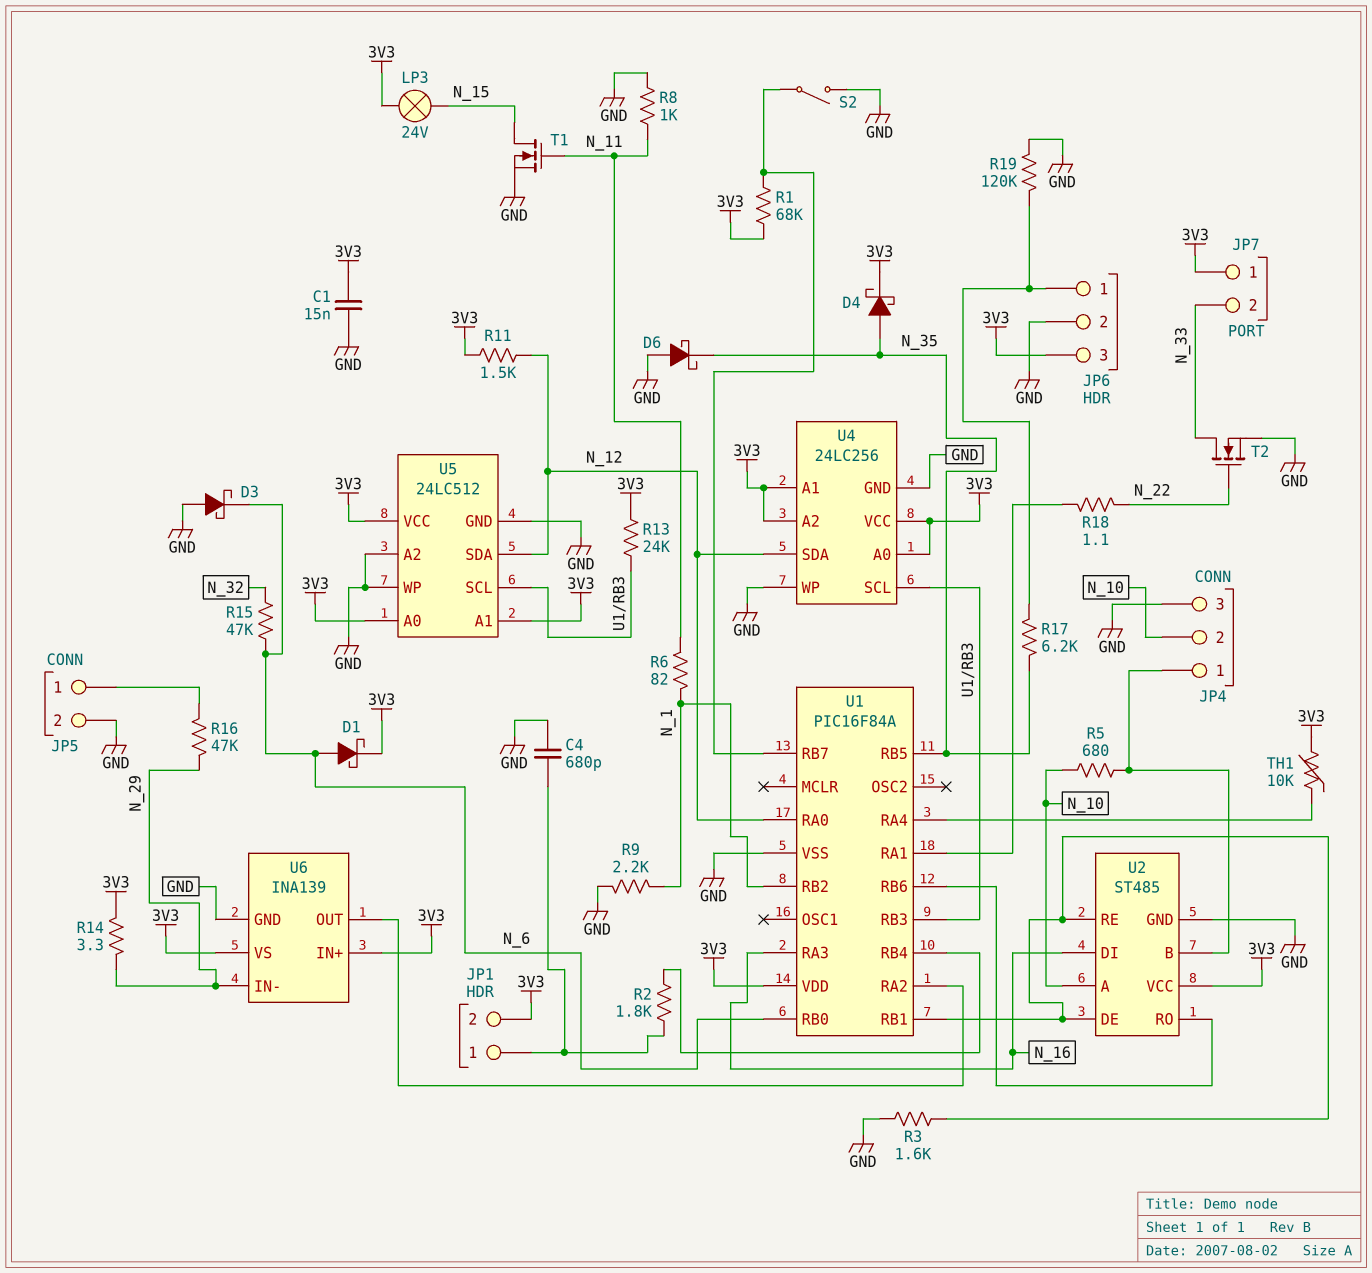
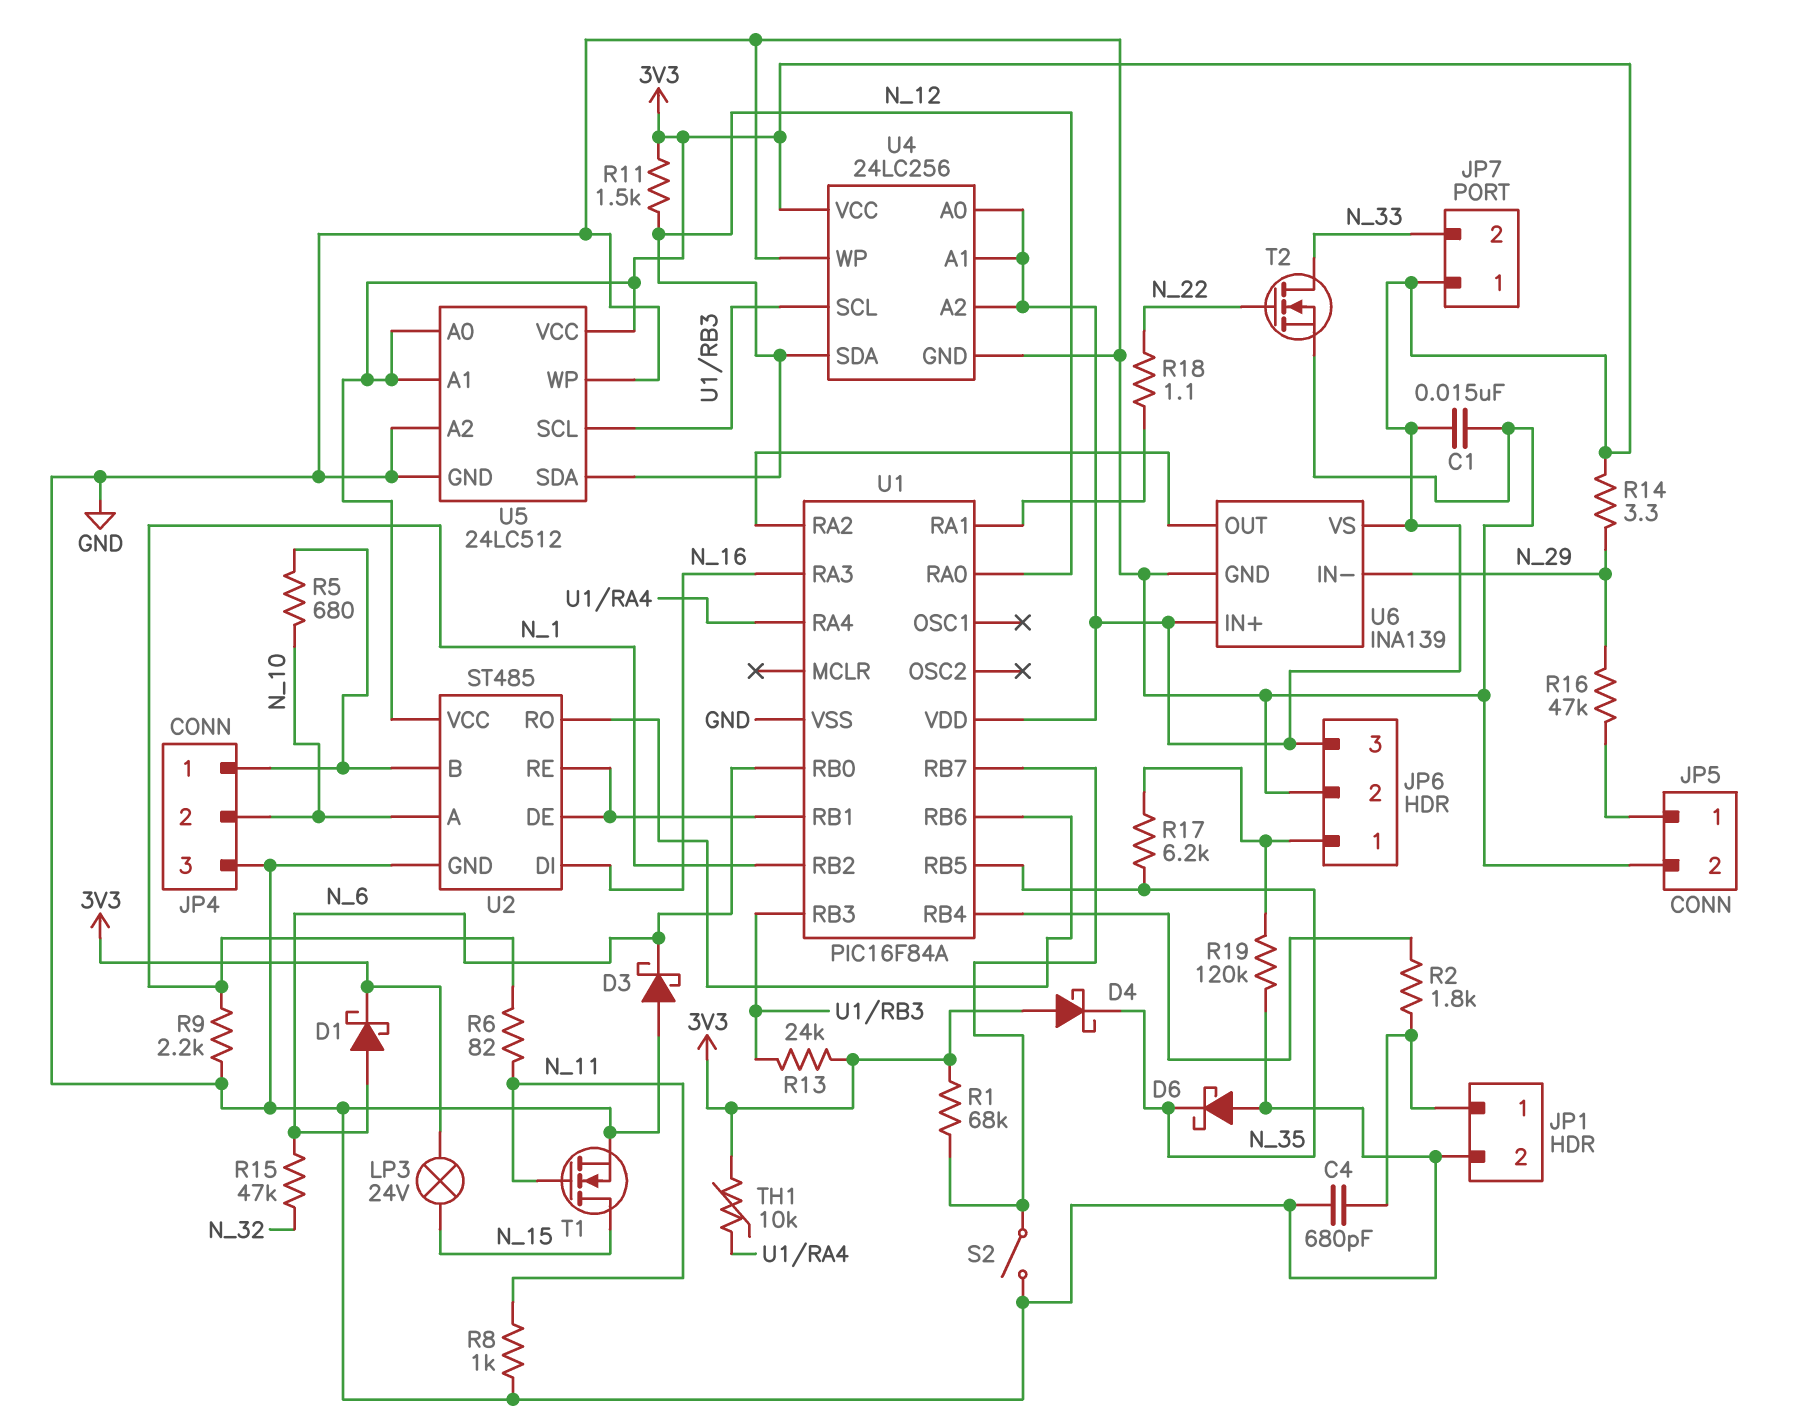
D4: schottky (A N_35, K 3V3) -> schottky (A 3V3, K N_35)
JP1 pin 2: 3V3 -> GND
R3: 1.6k (GND, U1/RB1) -> none

